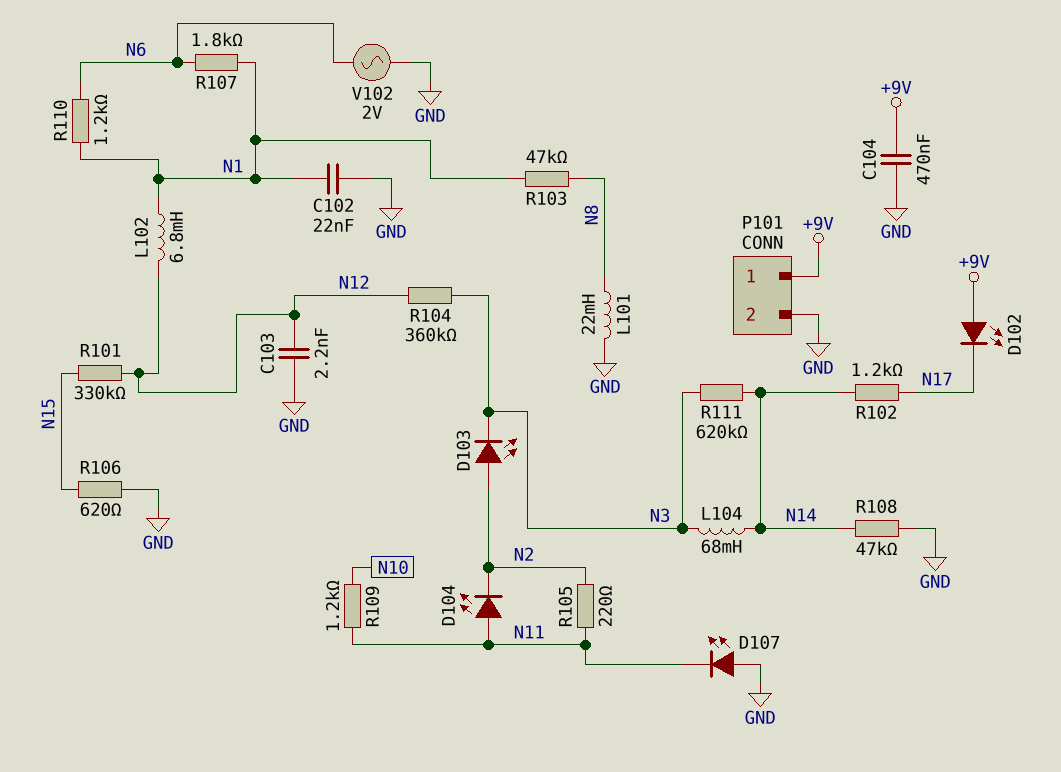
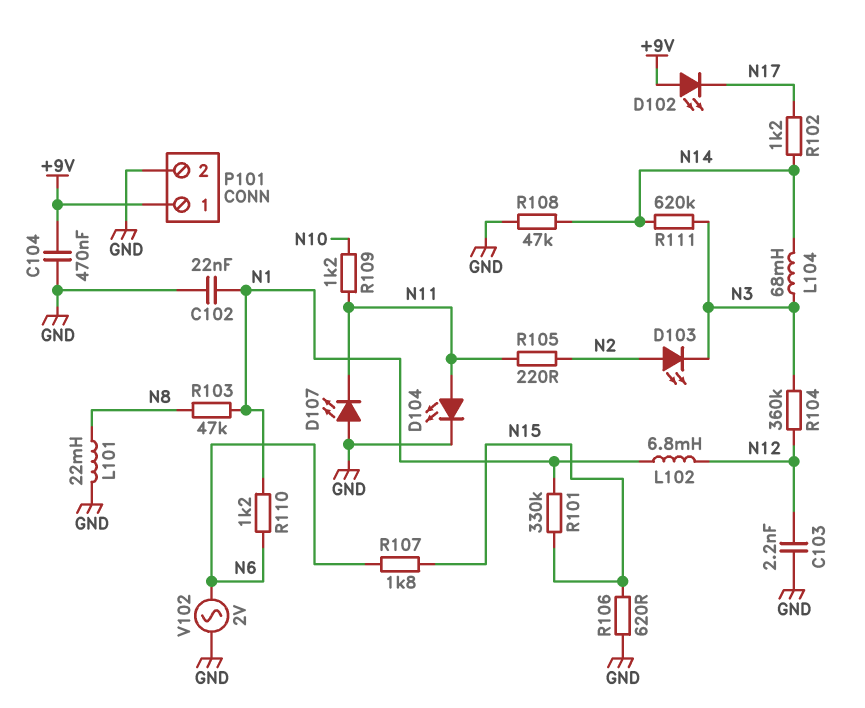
D104: LED (A N11, K N2) -> LED (A N11, K GND)
R101: 330k (N12, N15) -> 330k (N1, N15)
R107: 1.8k (N1, N6) -> 1.8k (N6, N15)

